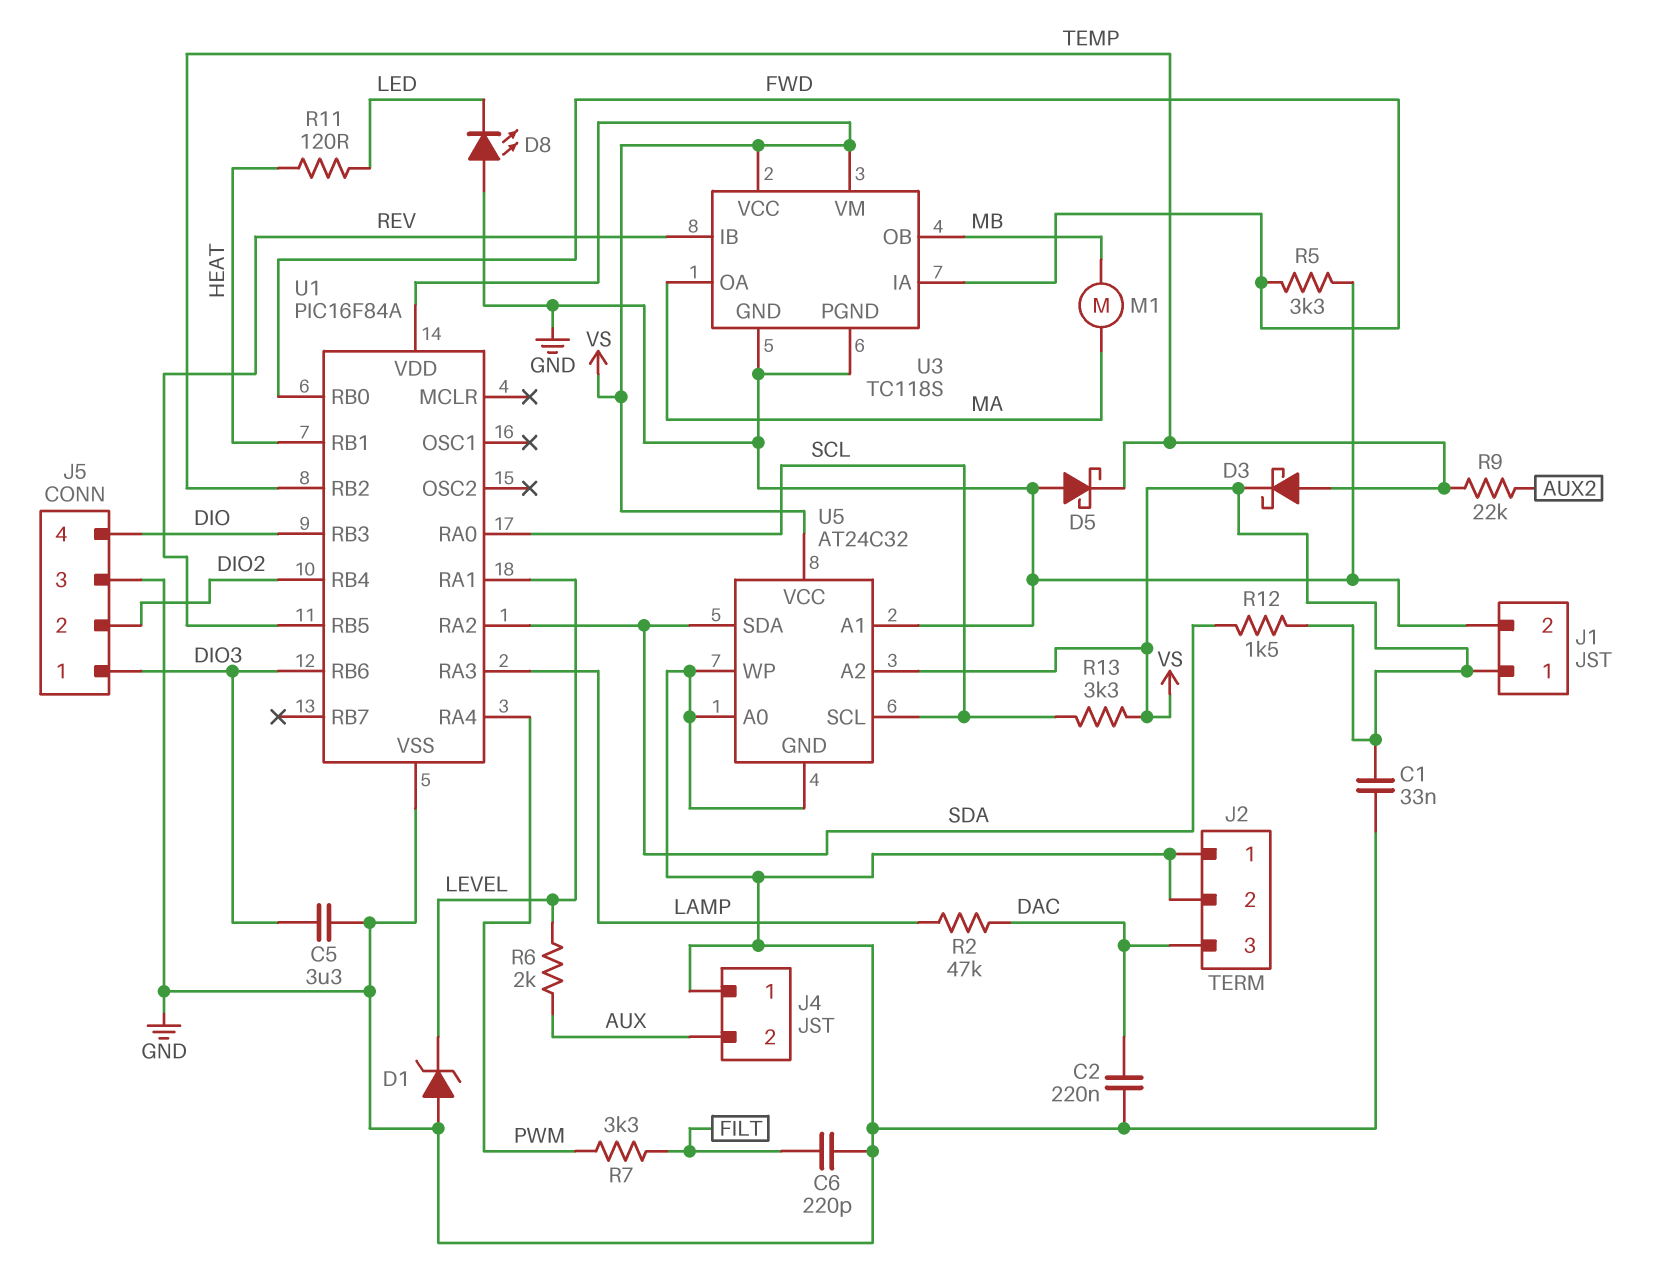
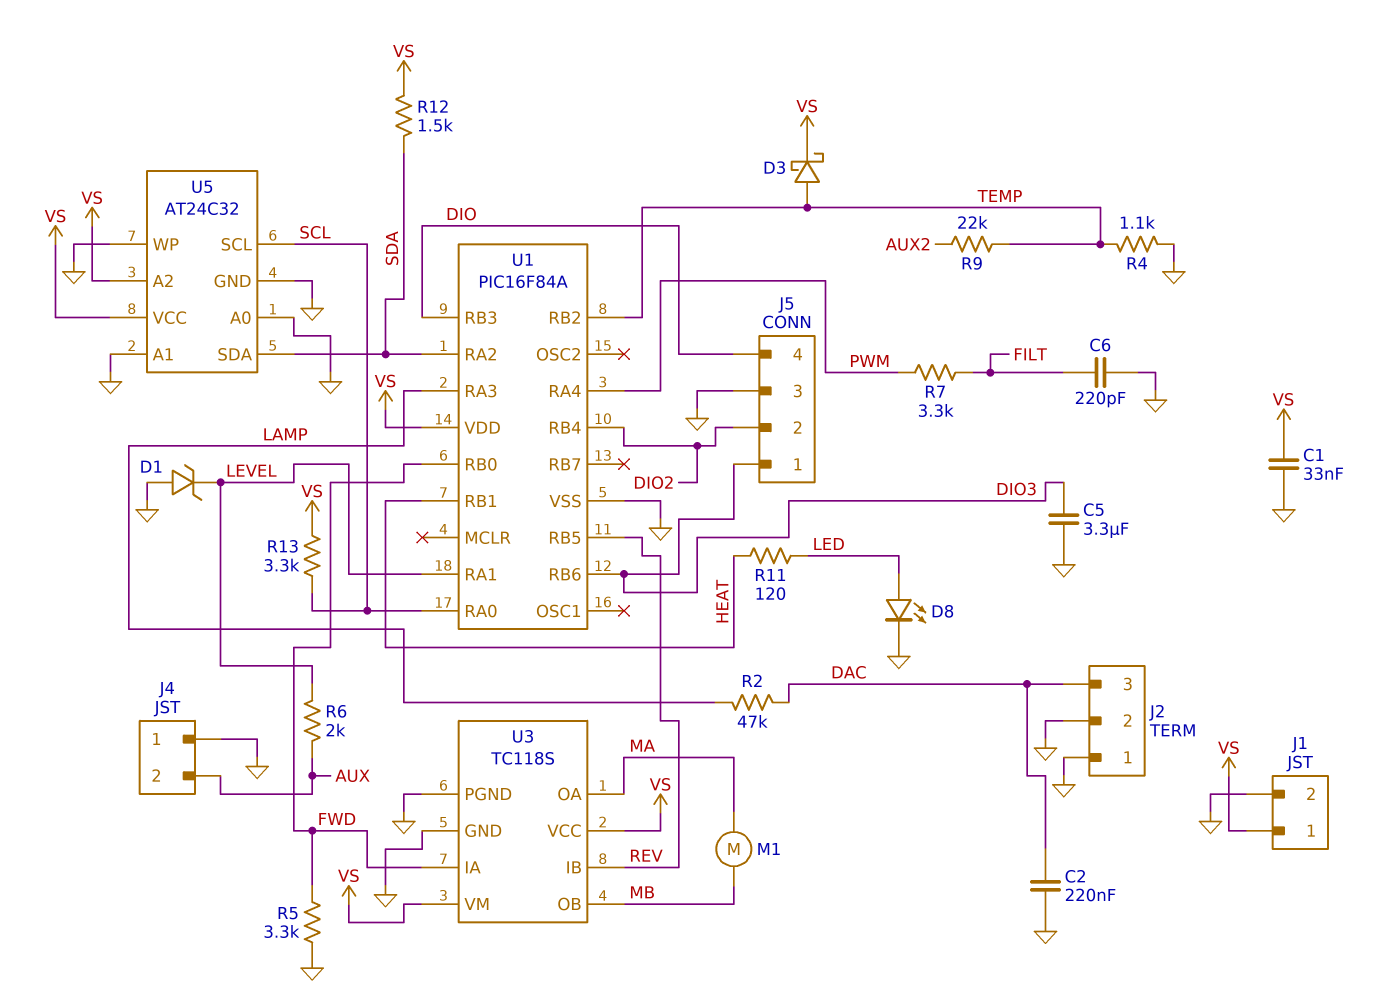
D5: schottky (A GND, K TEMP) -> none
D8: LED (A GND, K LED) -> LED (A LED, K GND)
R4: none -> 1.1k (GND, TEMP)

